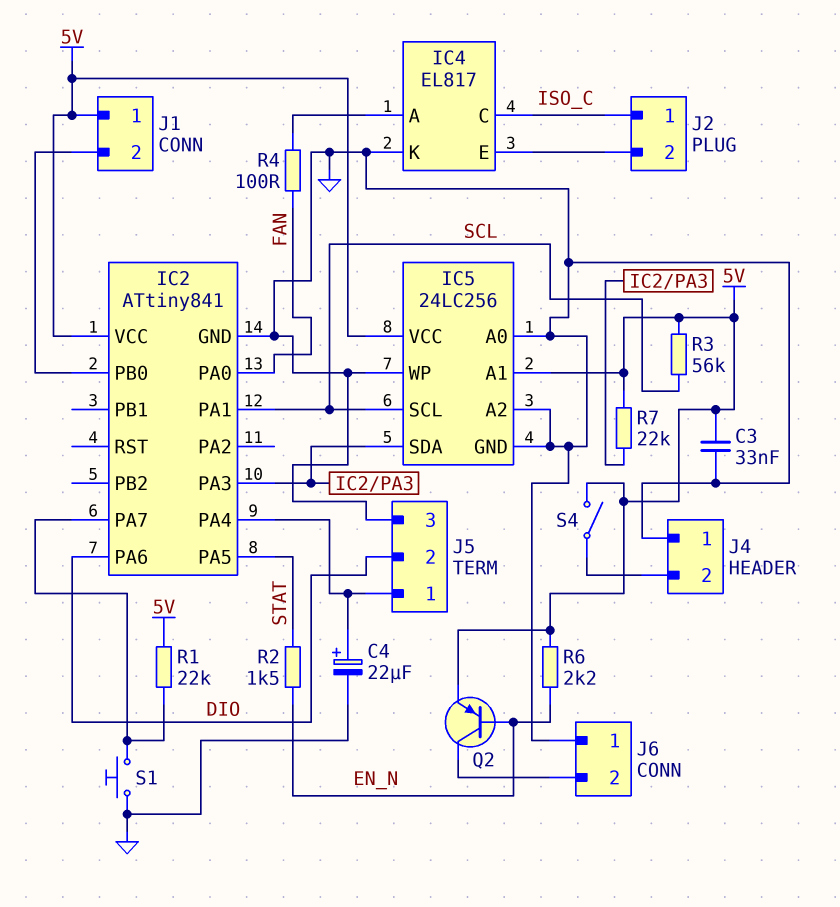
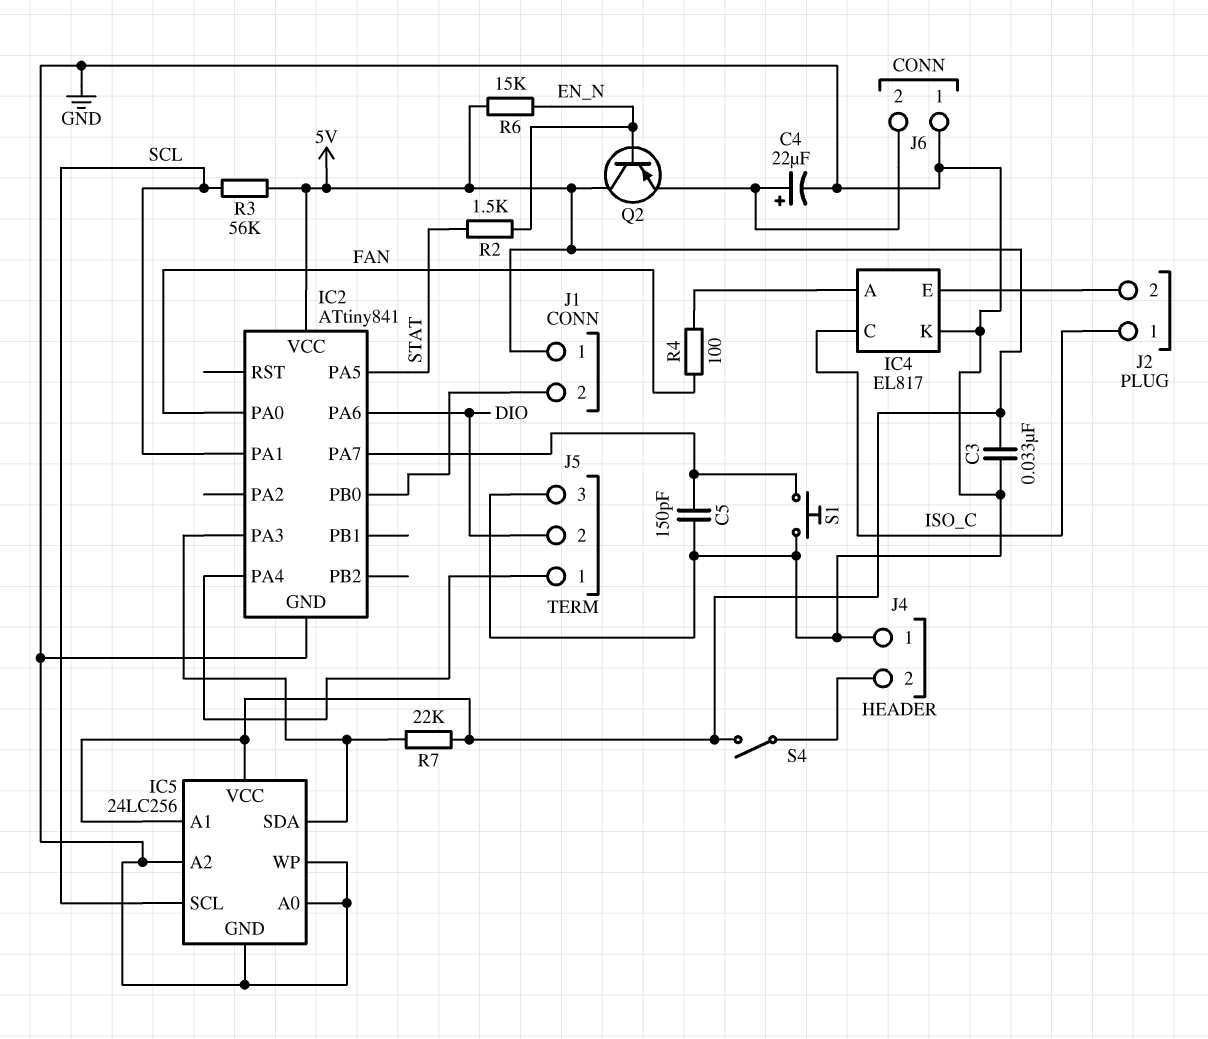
C4: 22uF (plus IC2/PA4, minus GND) -> 22uF (plus J6/2, minus GND)
C5: none -> 150pF (GND, IC2/PA7)
Q2: PNP (B EN_N, C J6/2, E 5V) -> PNP (B EN_N, C 5V, E J6/2)
R1: 22k (5V, IC2/PA7) -> none
R6: 2.2k (5V, EN_N) -> 15k (5V, EN_N)

